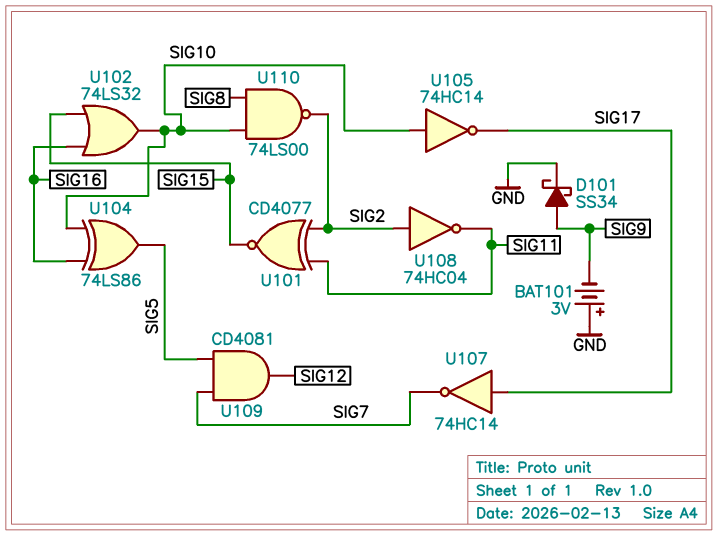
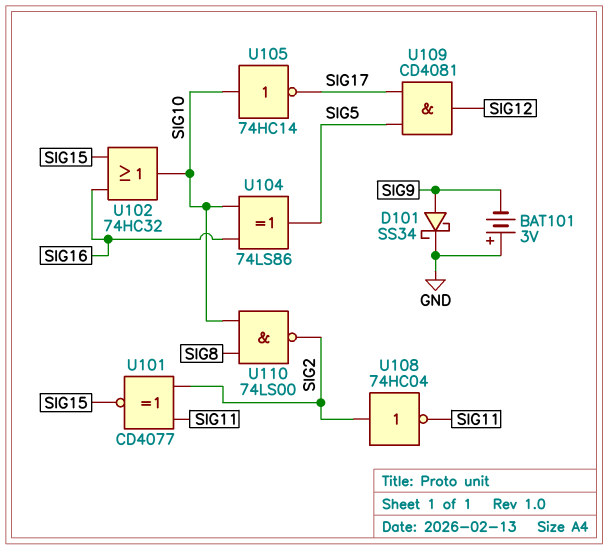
U102: OR 74LS32 (in SIG15, in SIG16, out SIG10) -> OR 74HC32 (in SIG15, in SIG16, out SIG10)
U107: NOT 74HC14 (in SIG17, out SIG7) -> none
U109: AND CD4081 (in SIG5, in SIG7, out SIG12) -> AND CD4081 (in SIG5, in SIG17, out SIG12)

